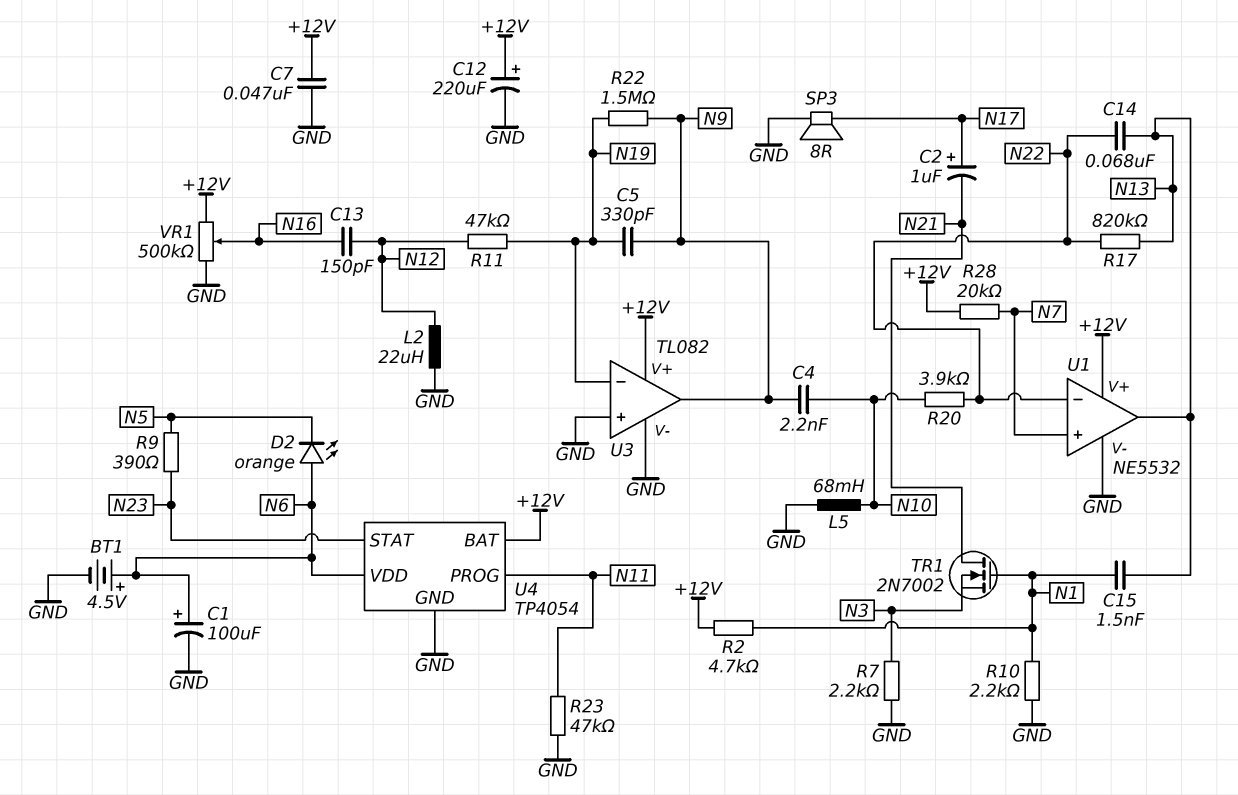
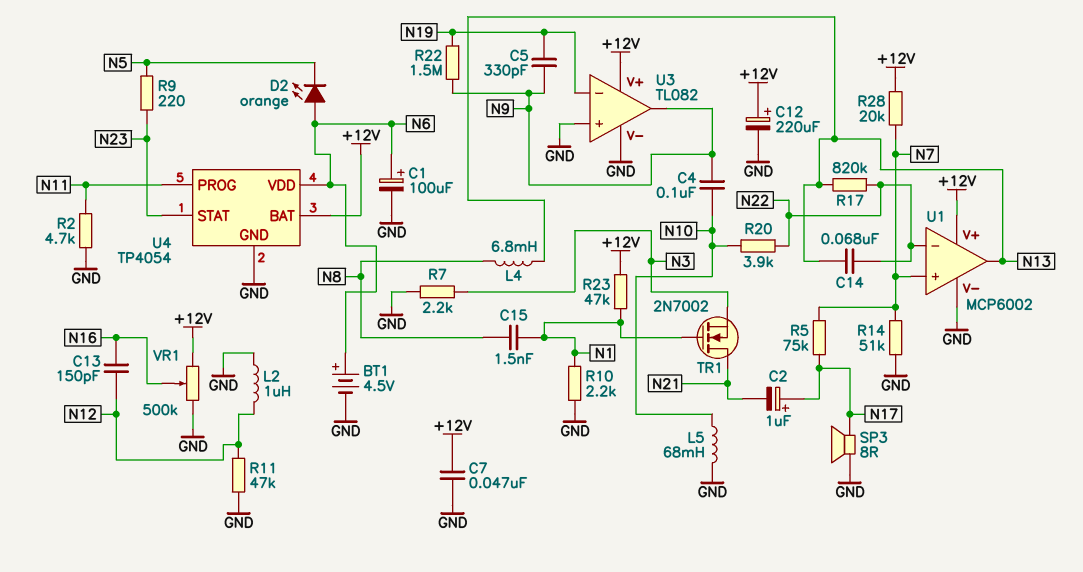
C4: 2.2nF (N9, N10) -> 100nF (N9, N10)
C15: 1.5nF (N1, N13) -> 1.5nF (N1, N8)
L2: 22uH (GND, N12) -> 1uH (GND, N12)
L4: none -> 6.8mH (N8, N13)
R2: 4.7k (+12V, N1) -> 4.7k (GND, N11)
R5: none -> 75k (N7, N17)
R9: 390 (N5, N23) -> 220 (N5, N23)
R11: 47k (N12, N19) -> 47k (GND, N12)
R14: none -> 51k (GND, N7)
R23: 47k (GND, N11) -> 47k (+12V, N1)
U1: NE5532 -> MCP6002

